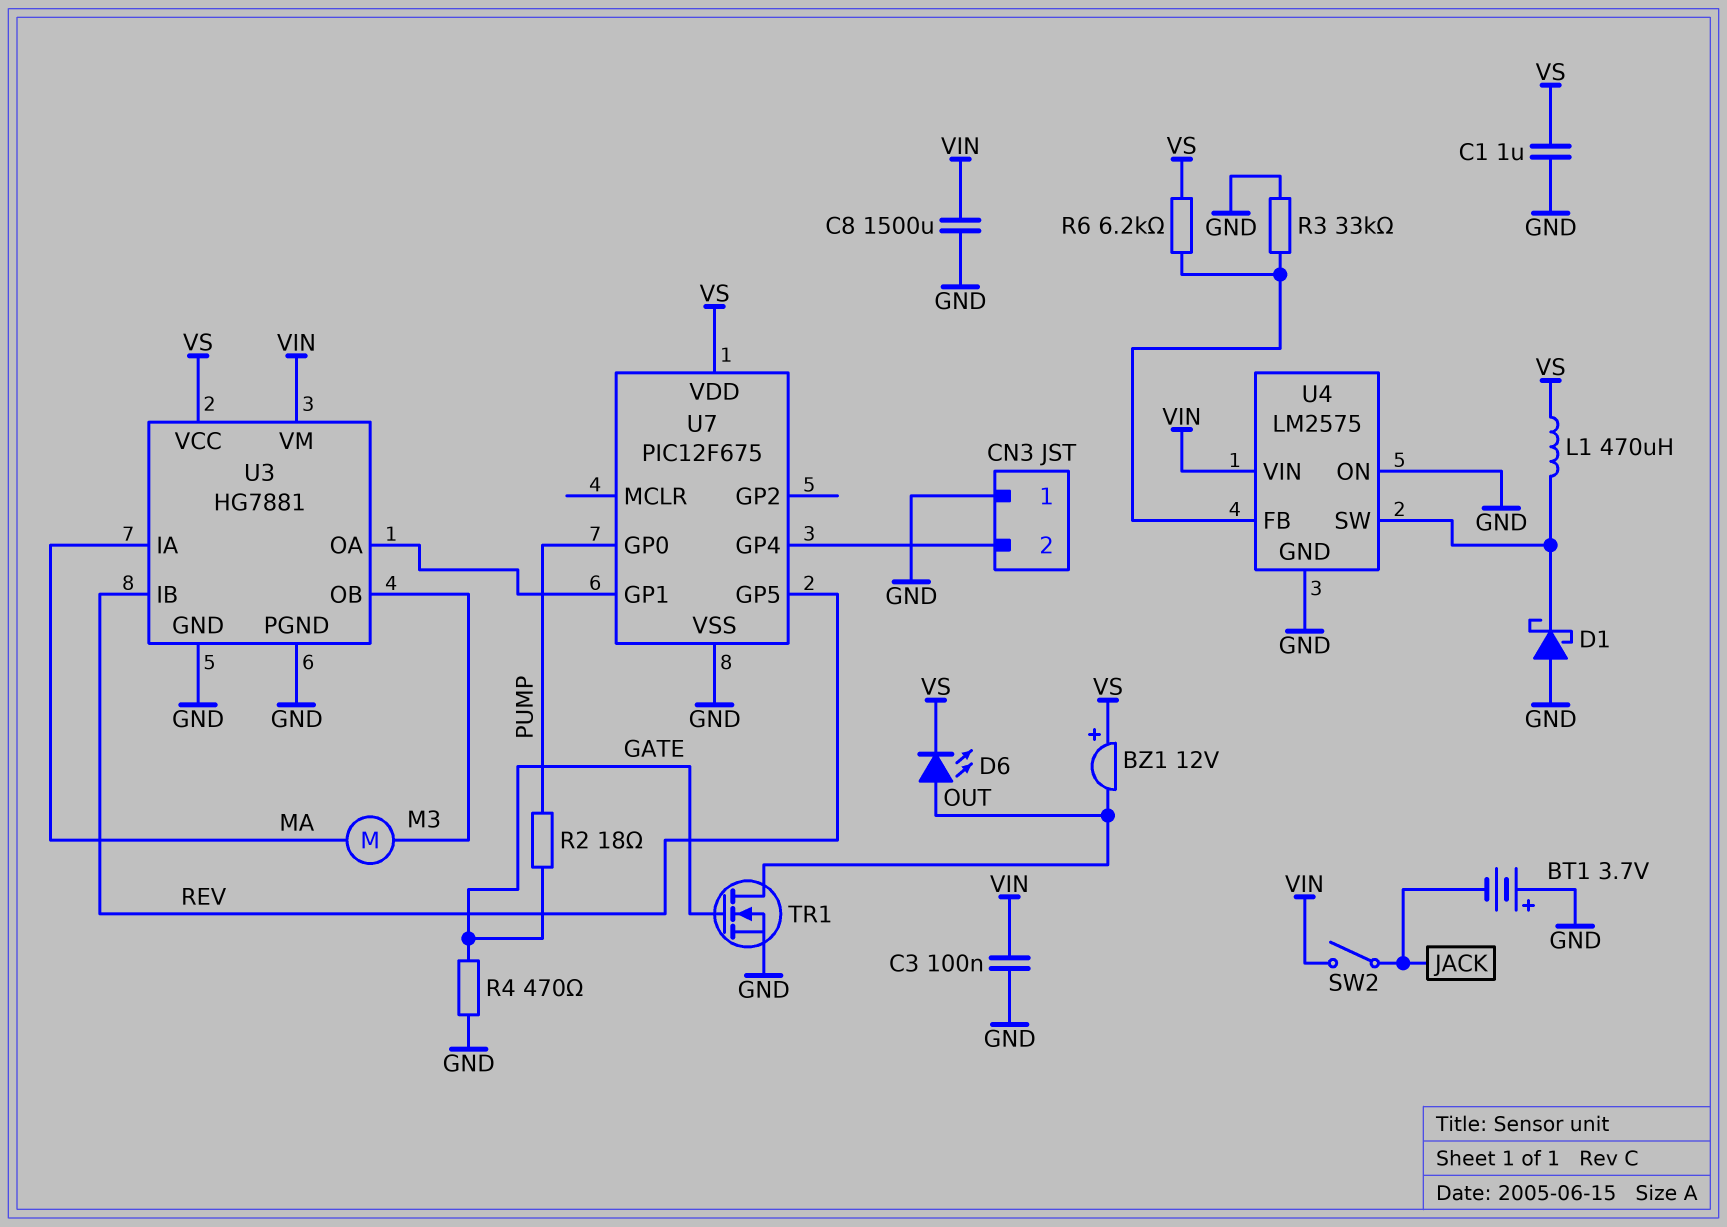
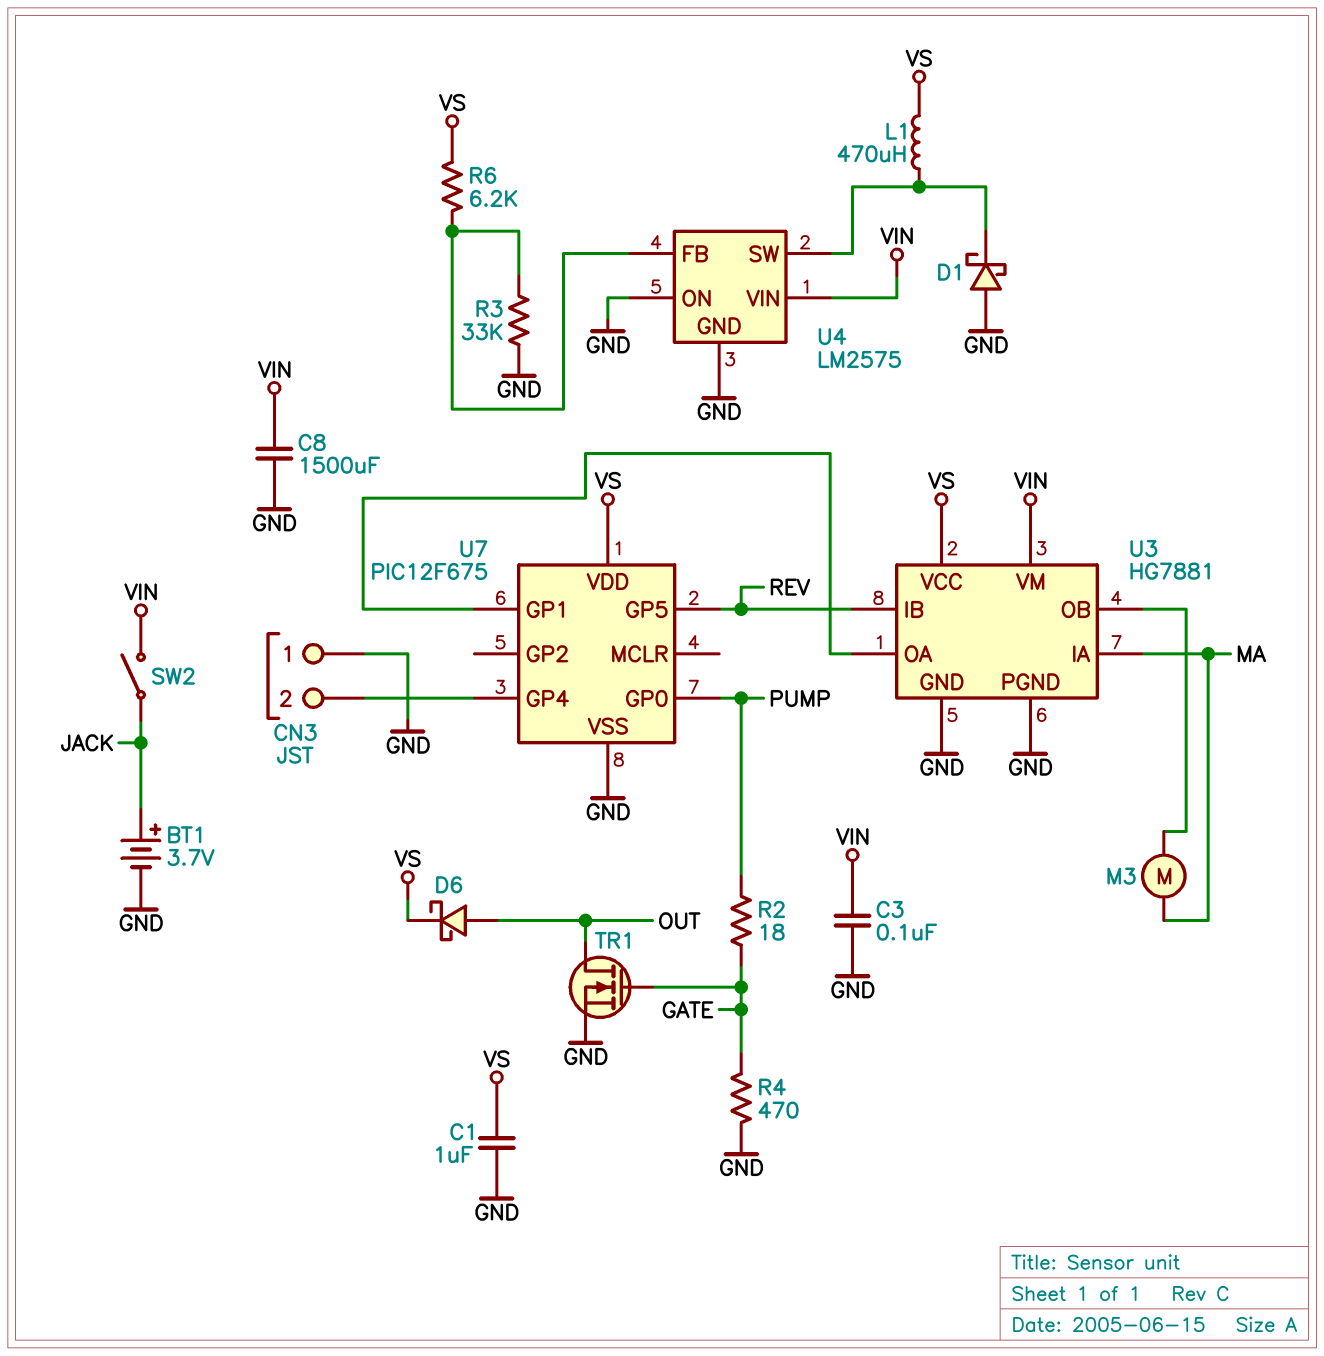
BT1: 3.7V (plus GND, minus JACK) -> 3.7V (plus JACK, minus GND)
BZ1: buzzer 12V (plus VS, minus OUT) -> none
D6: LED (A OUT, K VS) -> schottky (A OUT, K VS)

